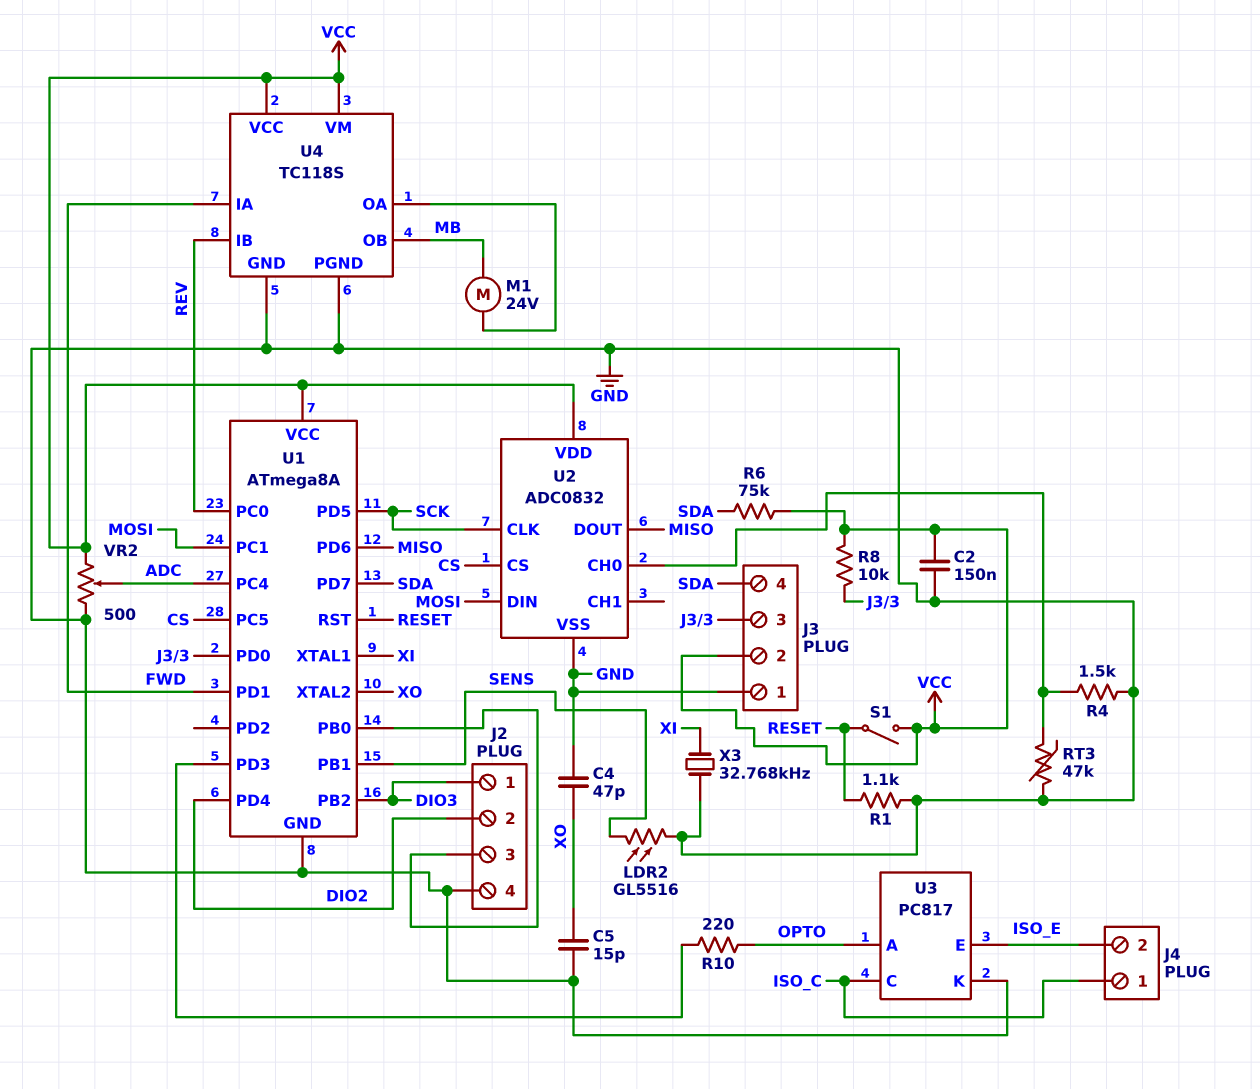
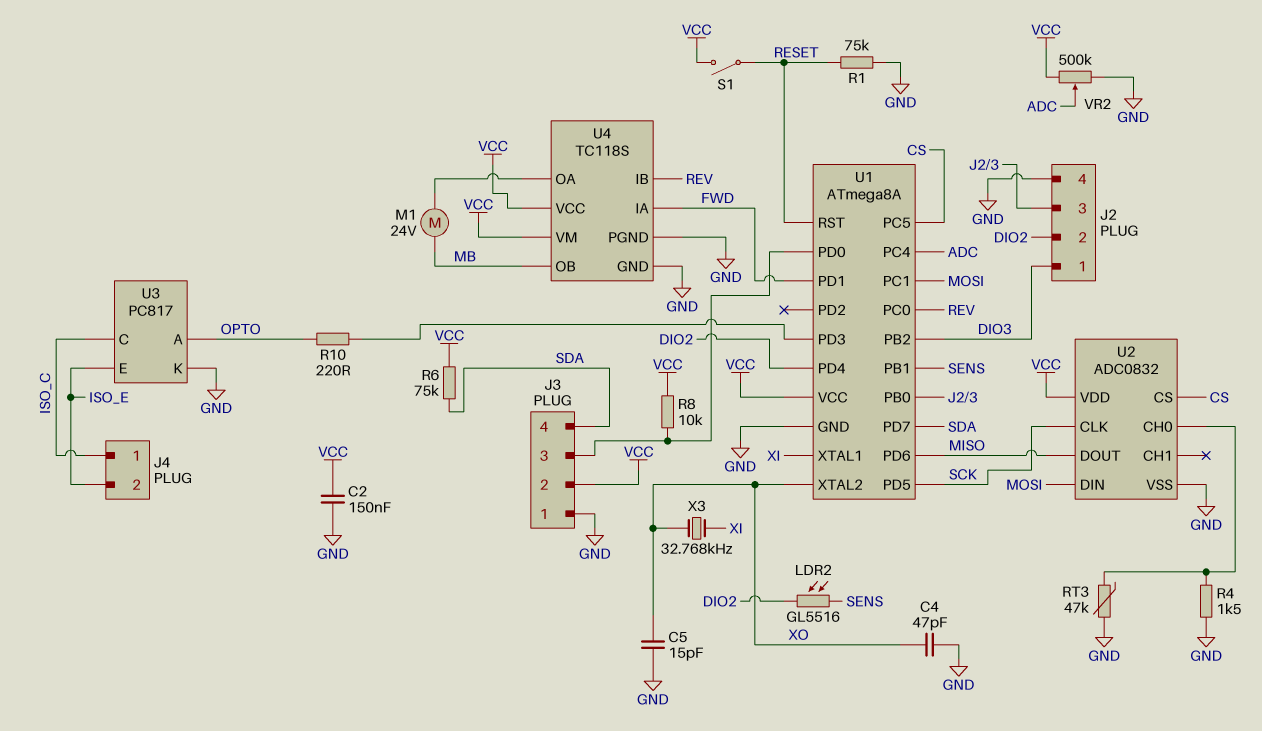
LDR2: GL5516 (GND, SENS) -> GL5516 (DIO2, SENS)
R1: 1.1k (GND, RESET) -> 75k (GND, RESET)
VR2: 500 (GND, VCC, wiper ADC) -> 500k (GND, VCC, wiper ADC)
X3: 32.768kHz (GND, XI) -> 32.768kHz (XI, XO)

